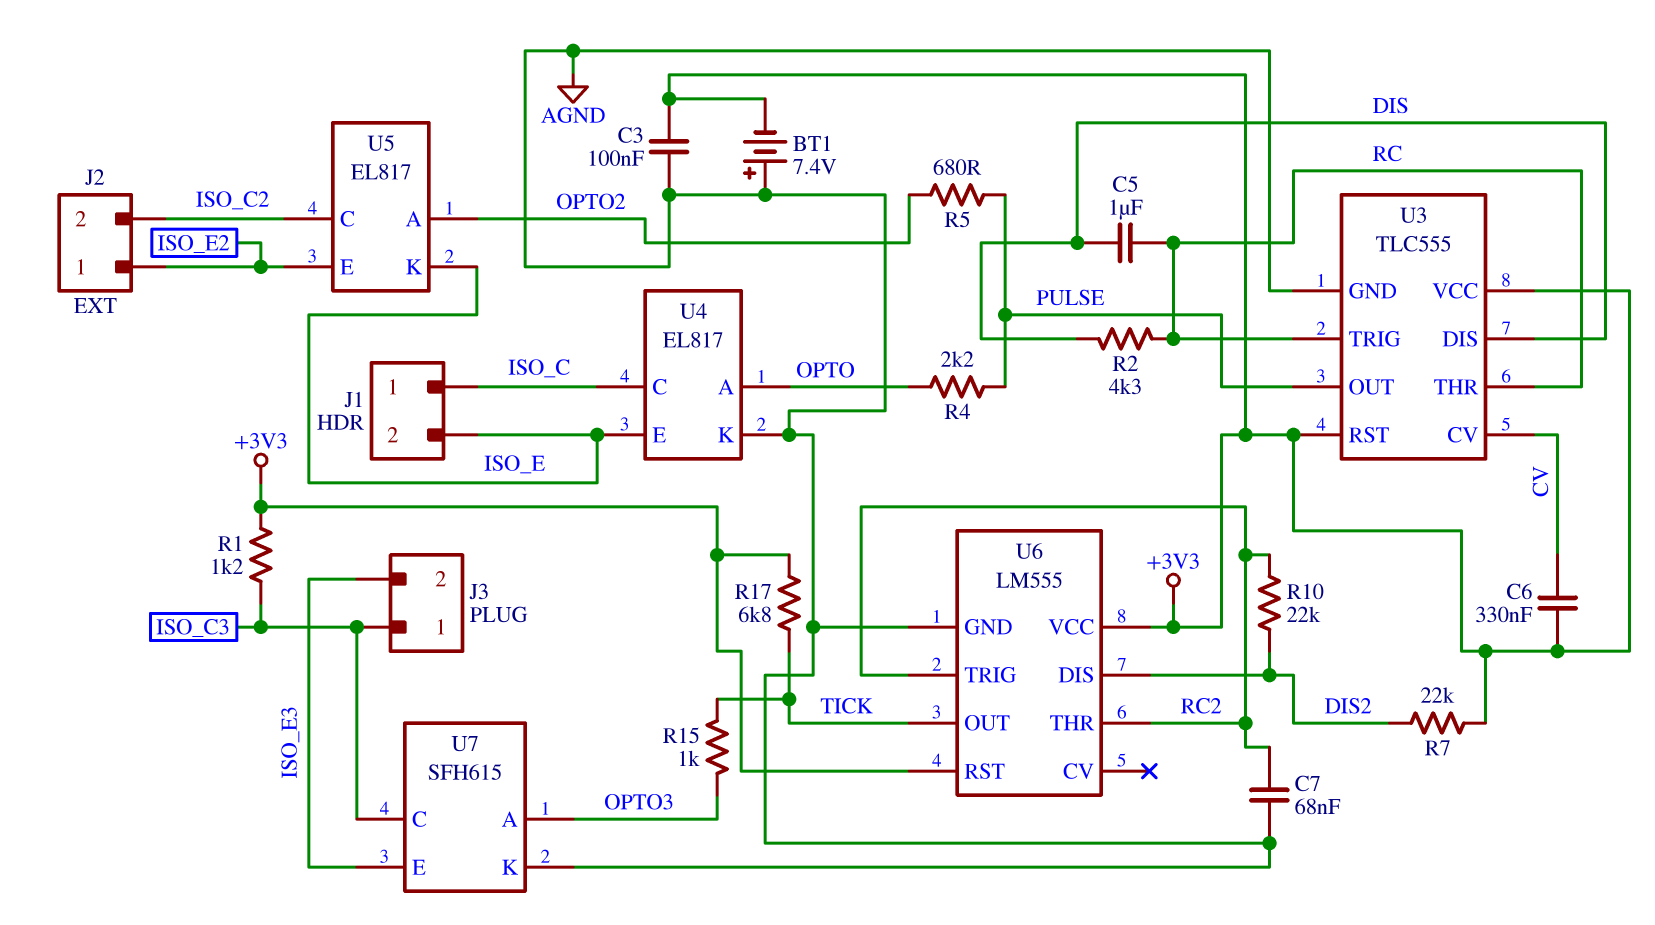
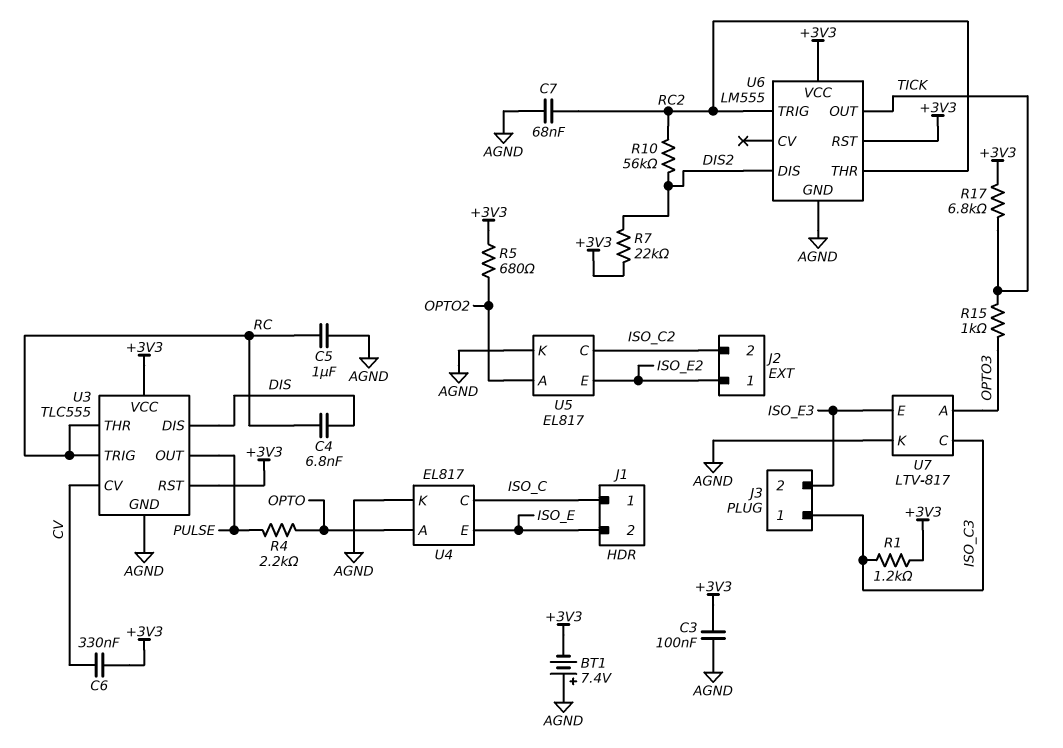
C4: none -> 6.8nF (DIS, RC)
C5: 1uF (DIS, RC) -> 1uF (AGND, RC)
R2: 4.3k (DIS, RC) -> none
R5: 680 (OPTO2, PULSE) -> 680 (+3V3, OPTO2)
R10: 22k (DIS2, RC2) -> 56k (DIS2, RC2)
U5 pin K: ISO_E -> AGND
U7: SFH615 -> LTV-817

